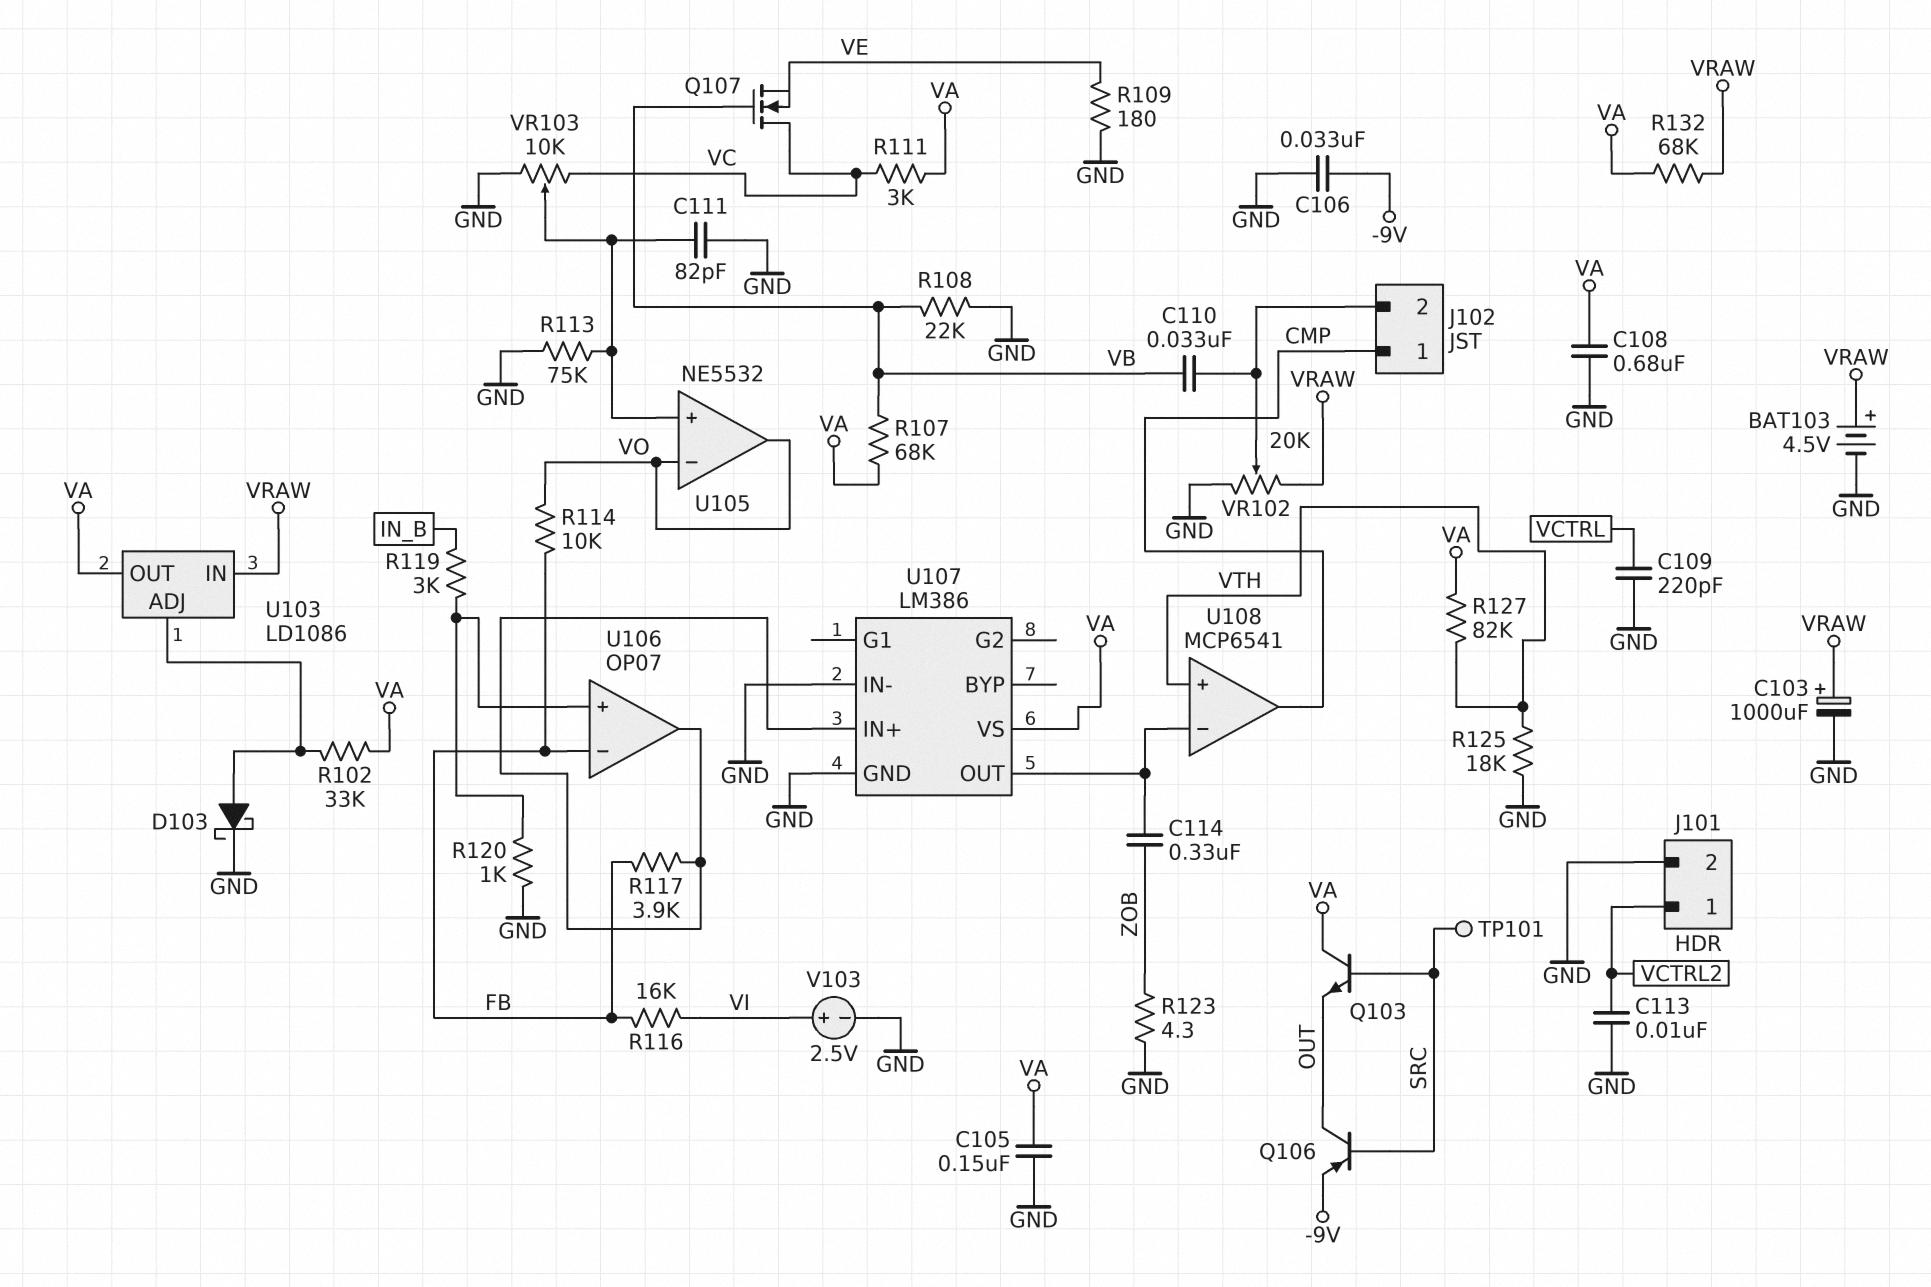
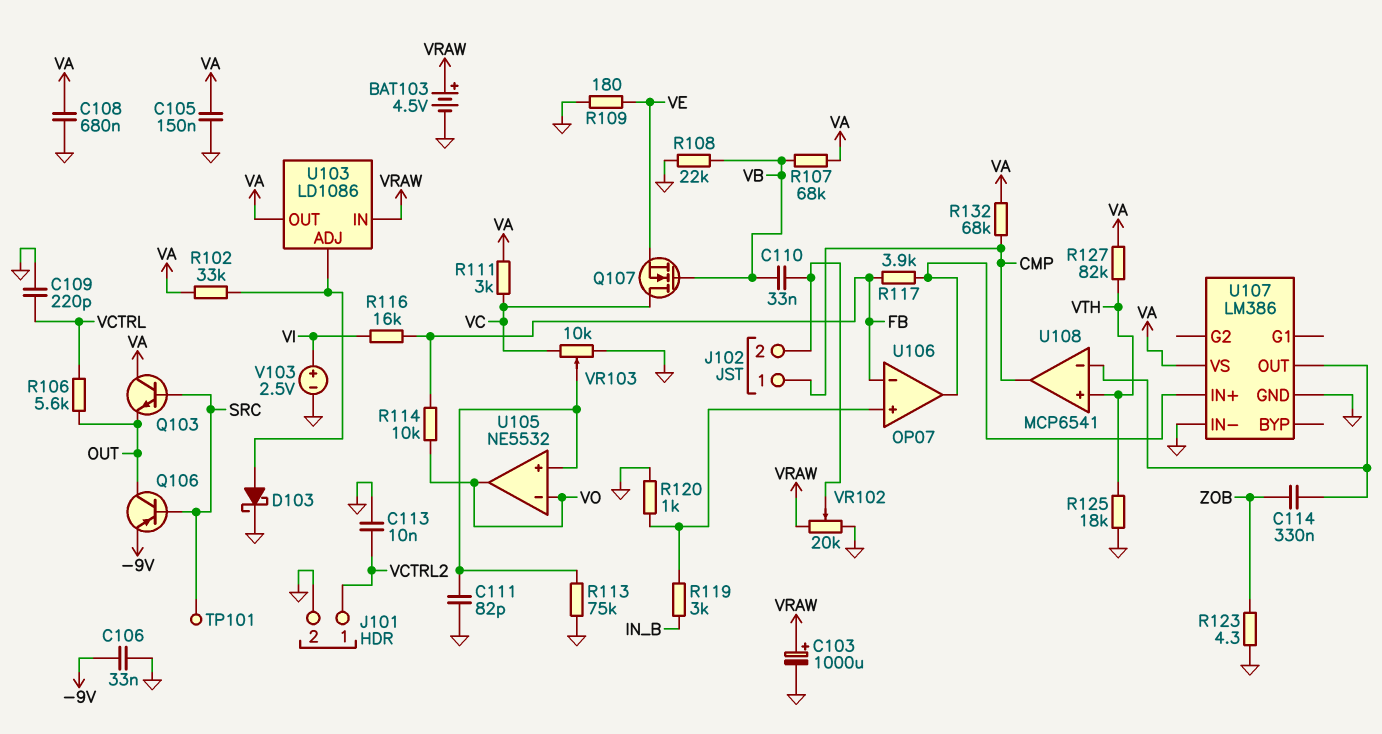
R106: none -> 5.6k (OUT, VCTRL)
R132: 68k (VA, VRAW) -> 68k (CMP, VA)

